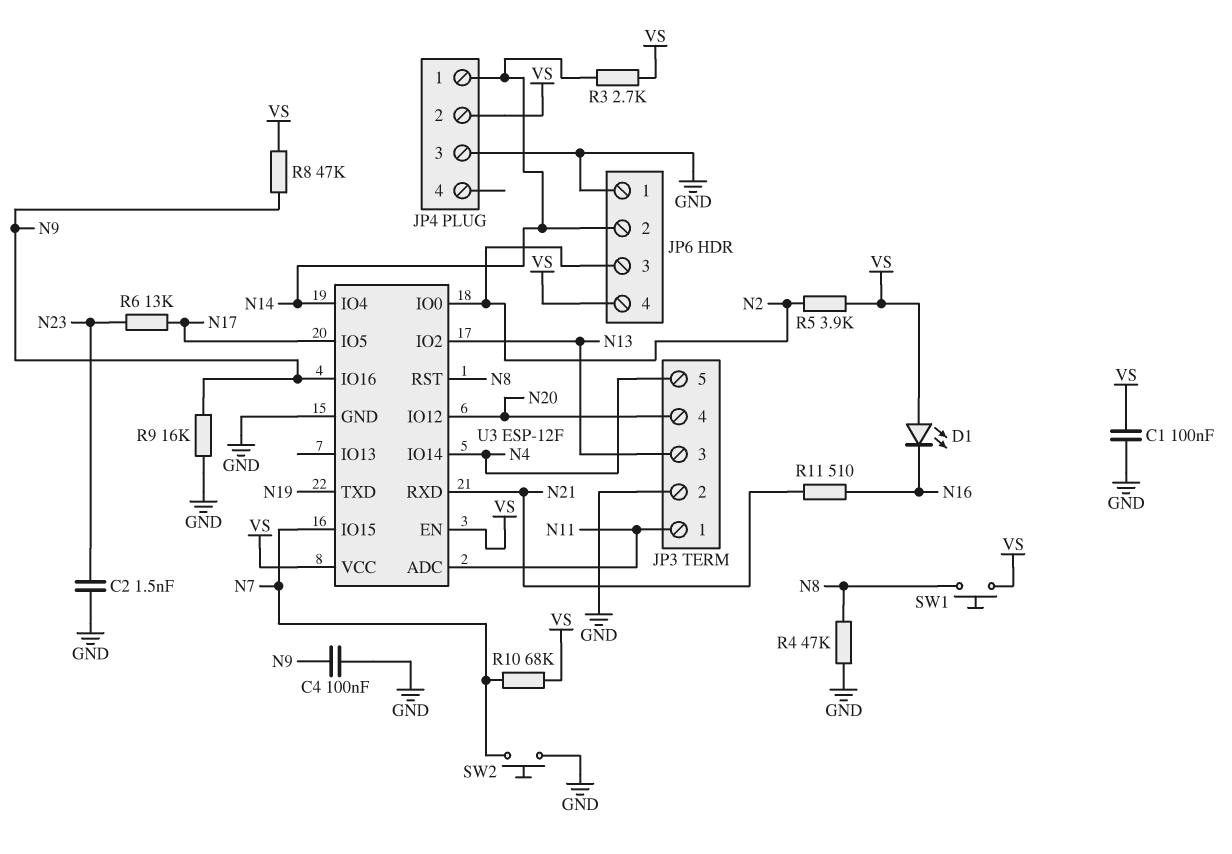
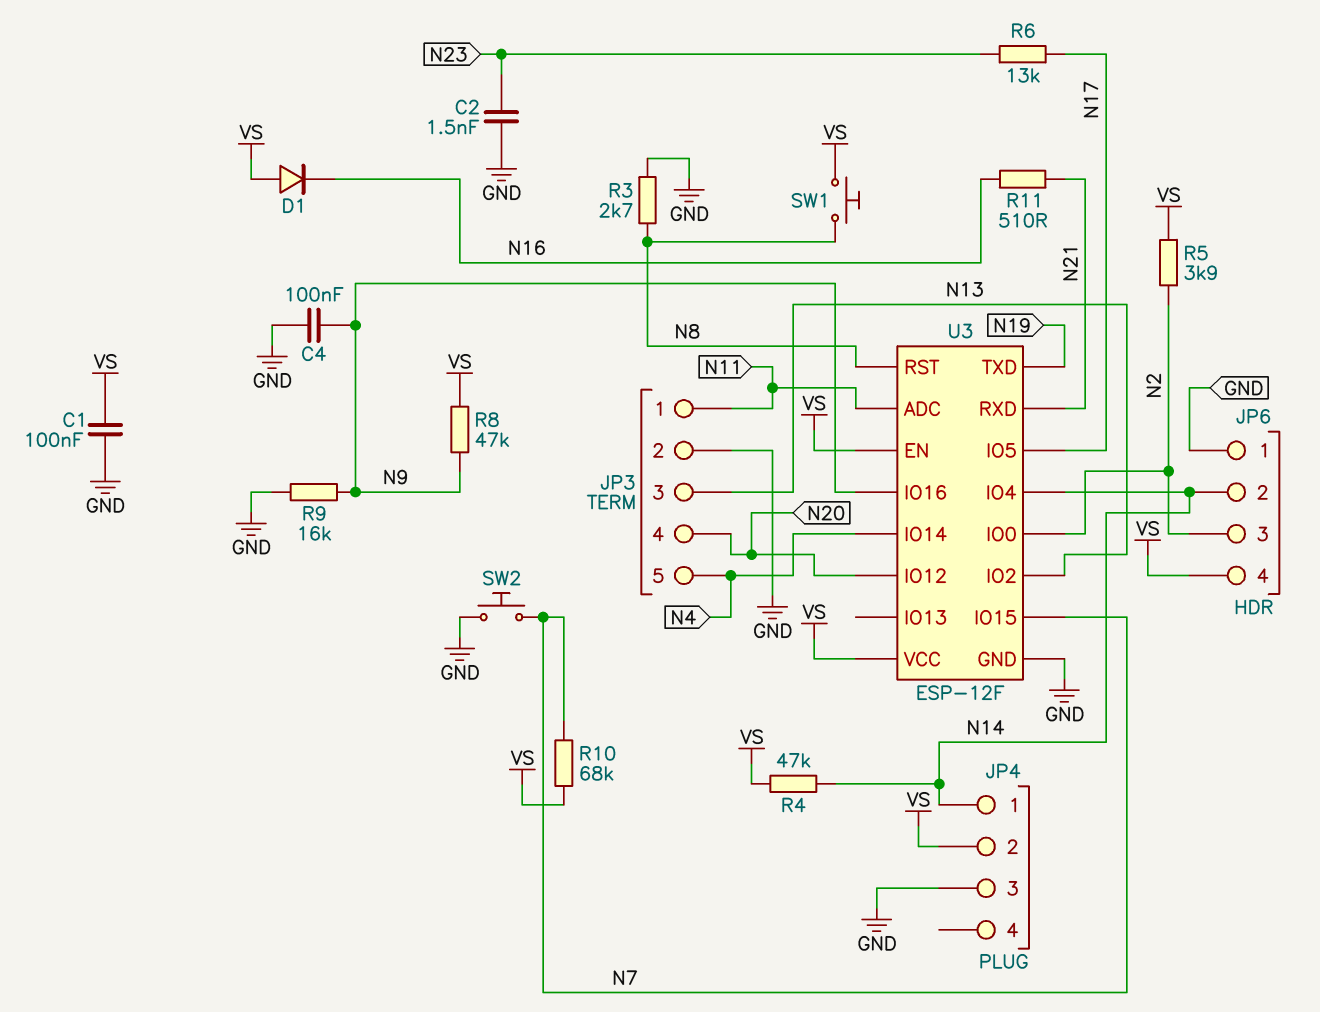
D1: LED (A VS, K N16) -> diode (A VS, K N16)
R3: 2.7k (N14, VS) -> 2.7k (GND, N8)
R4: 47k (GND, N8) -> 47k (N14, VS)

